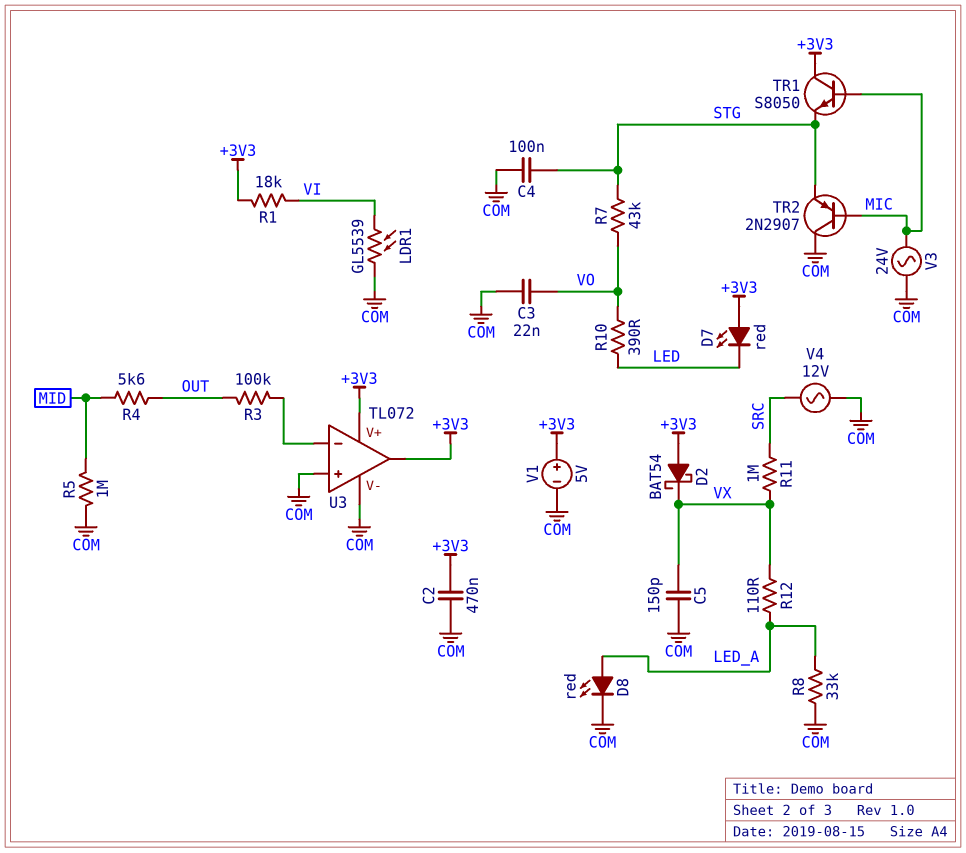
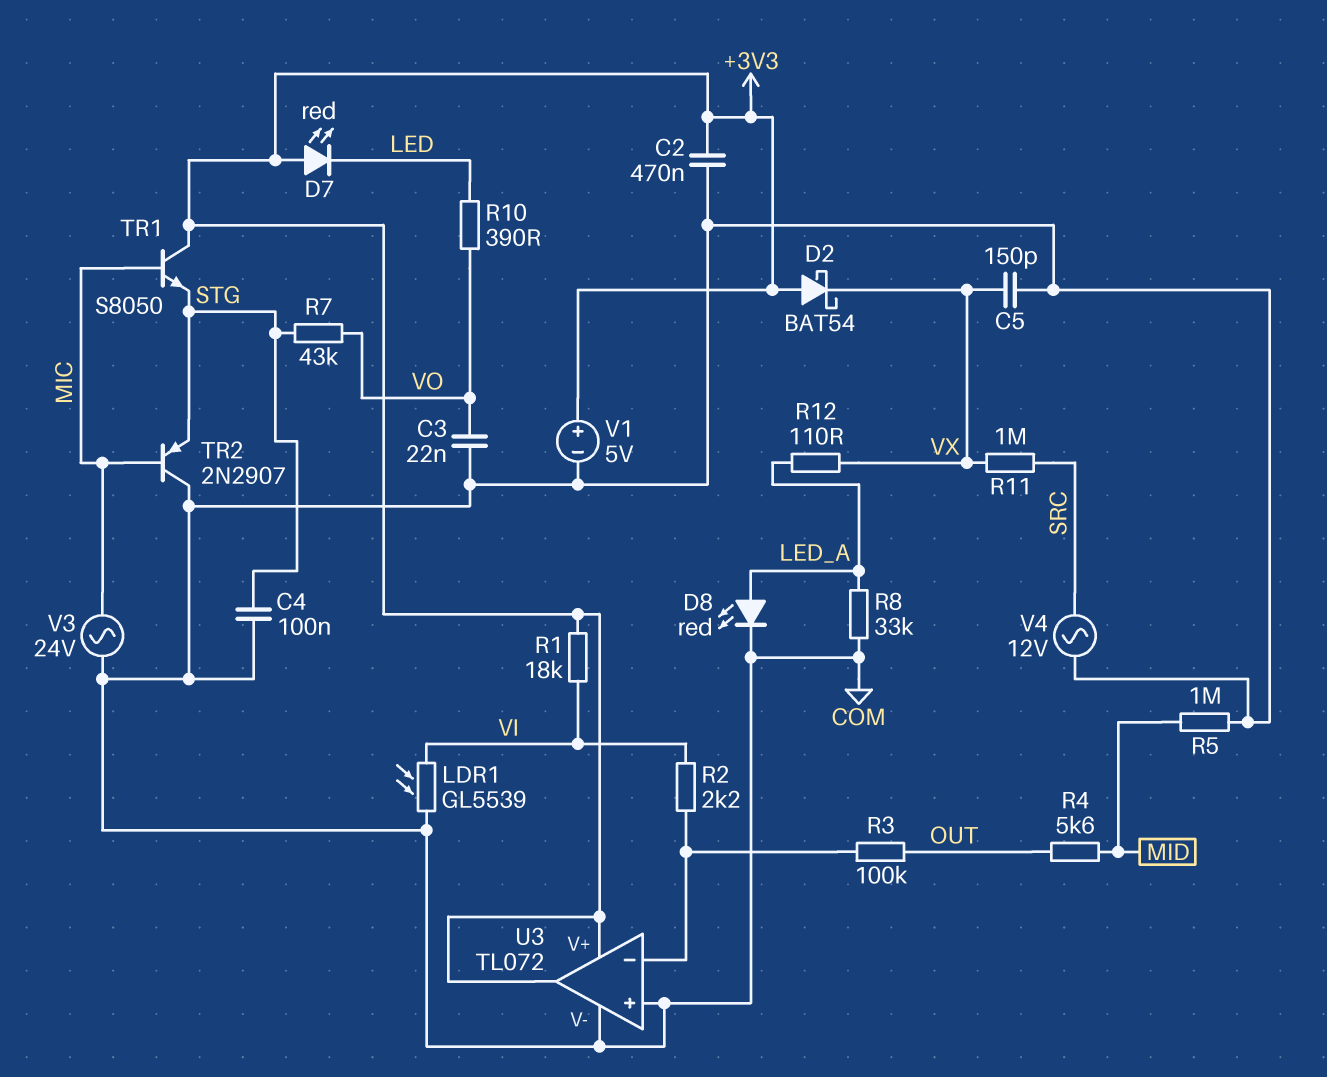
R2: none -> 2.2k (U3/in-, VI)

